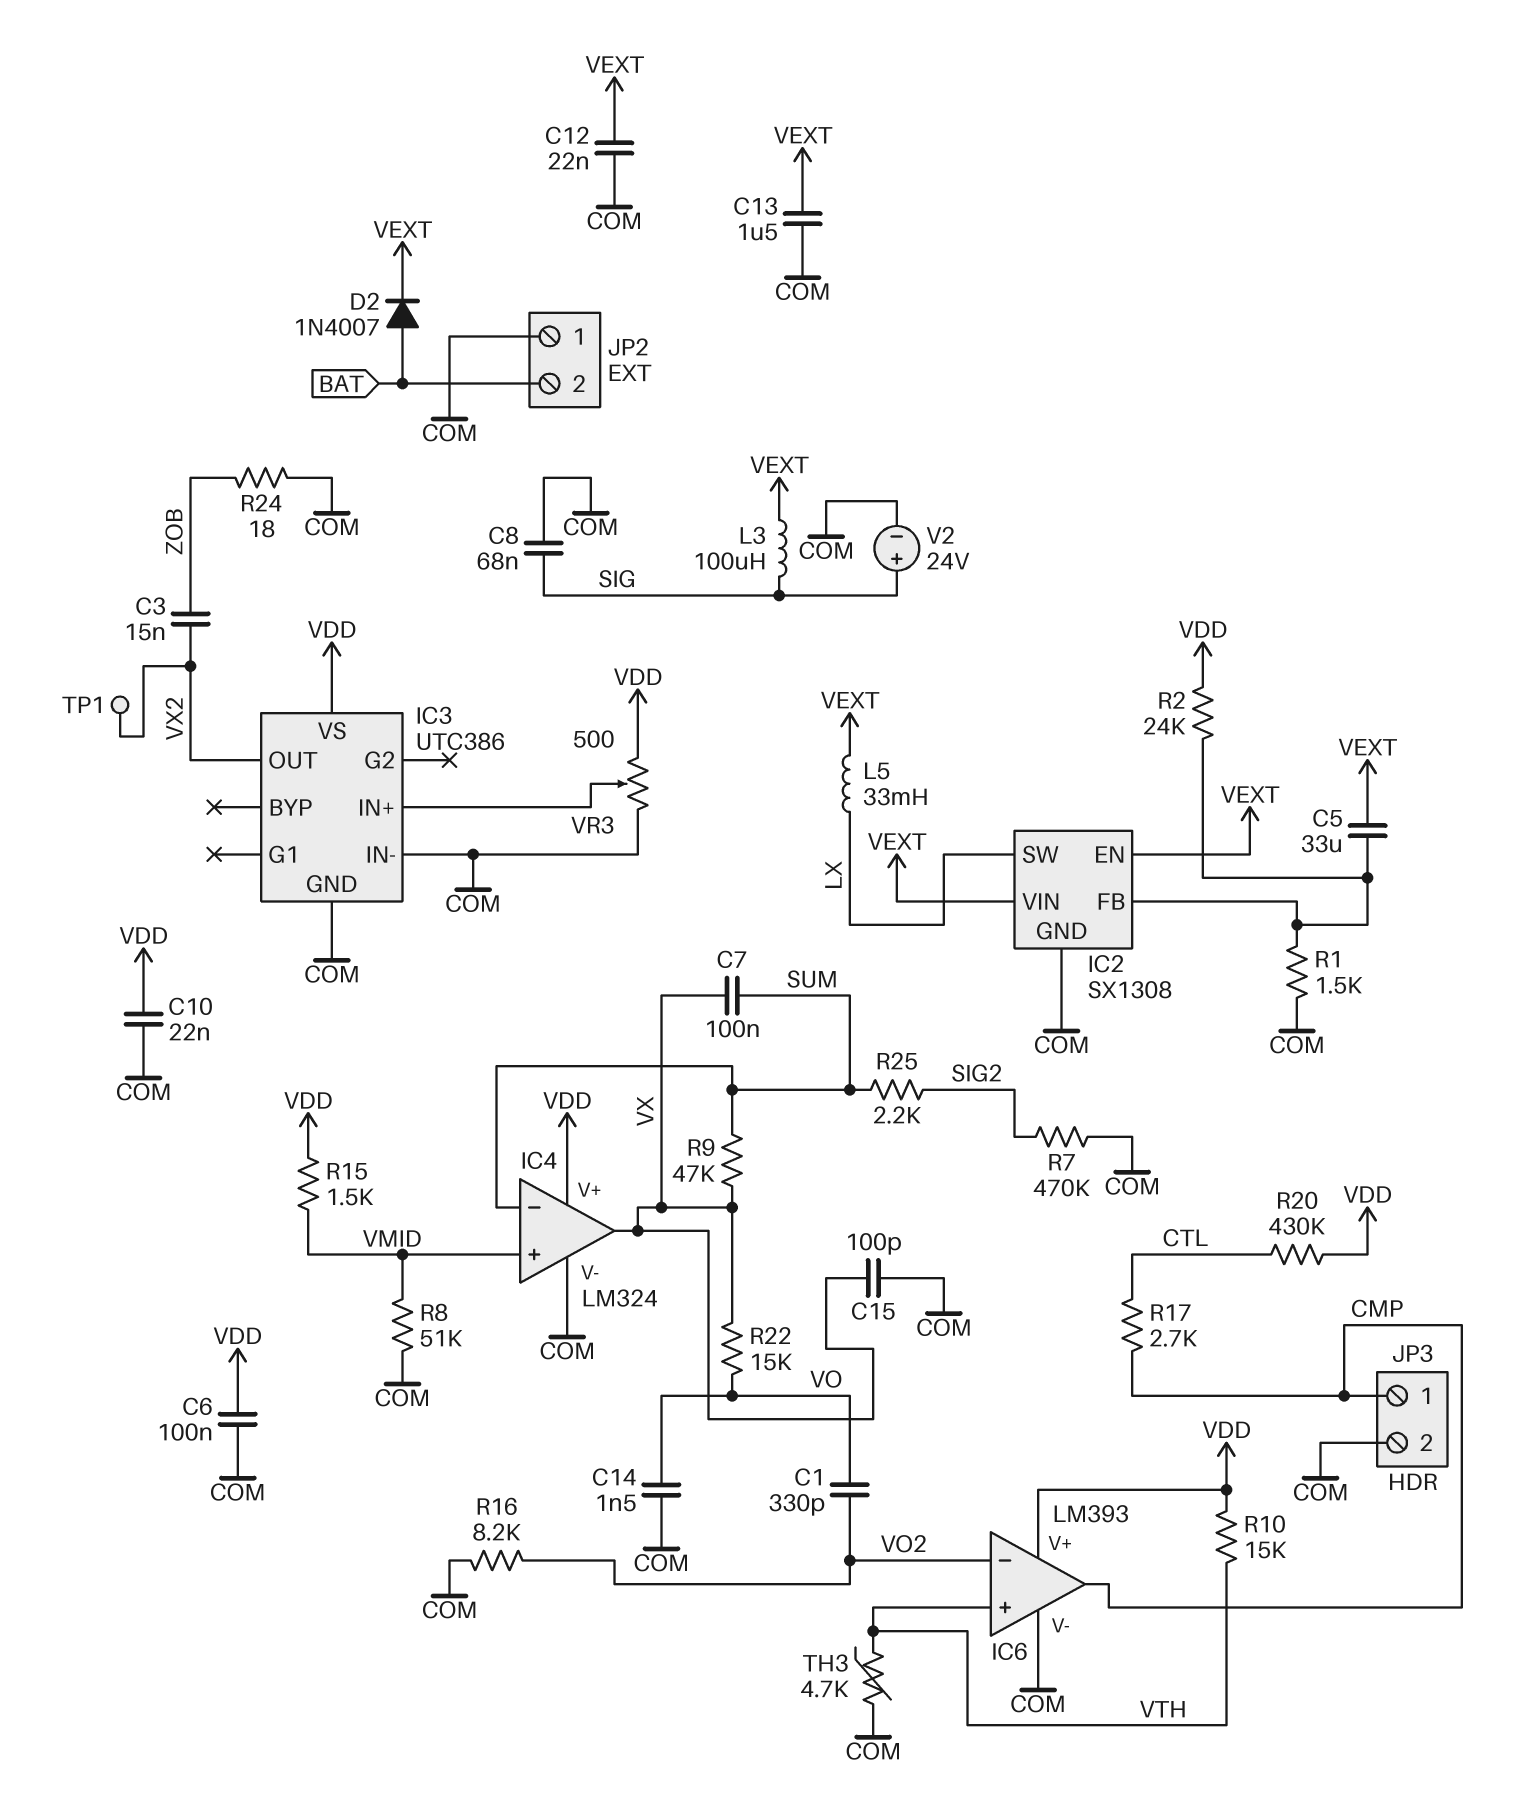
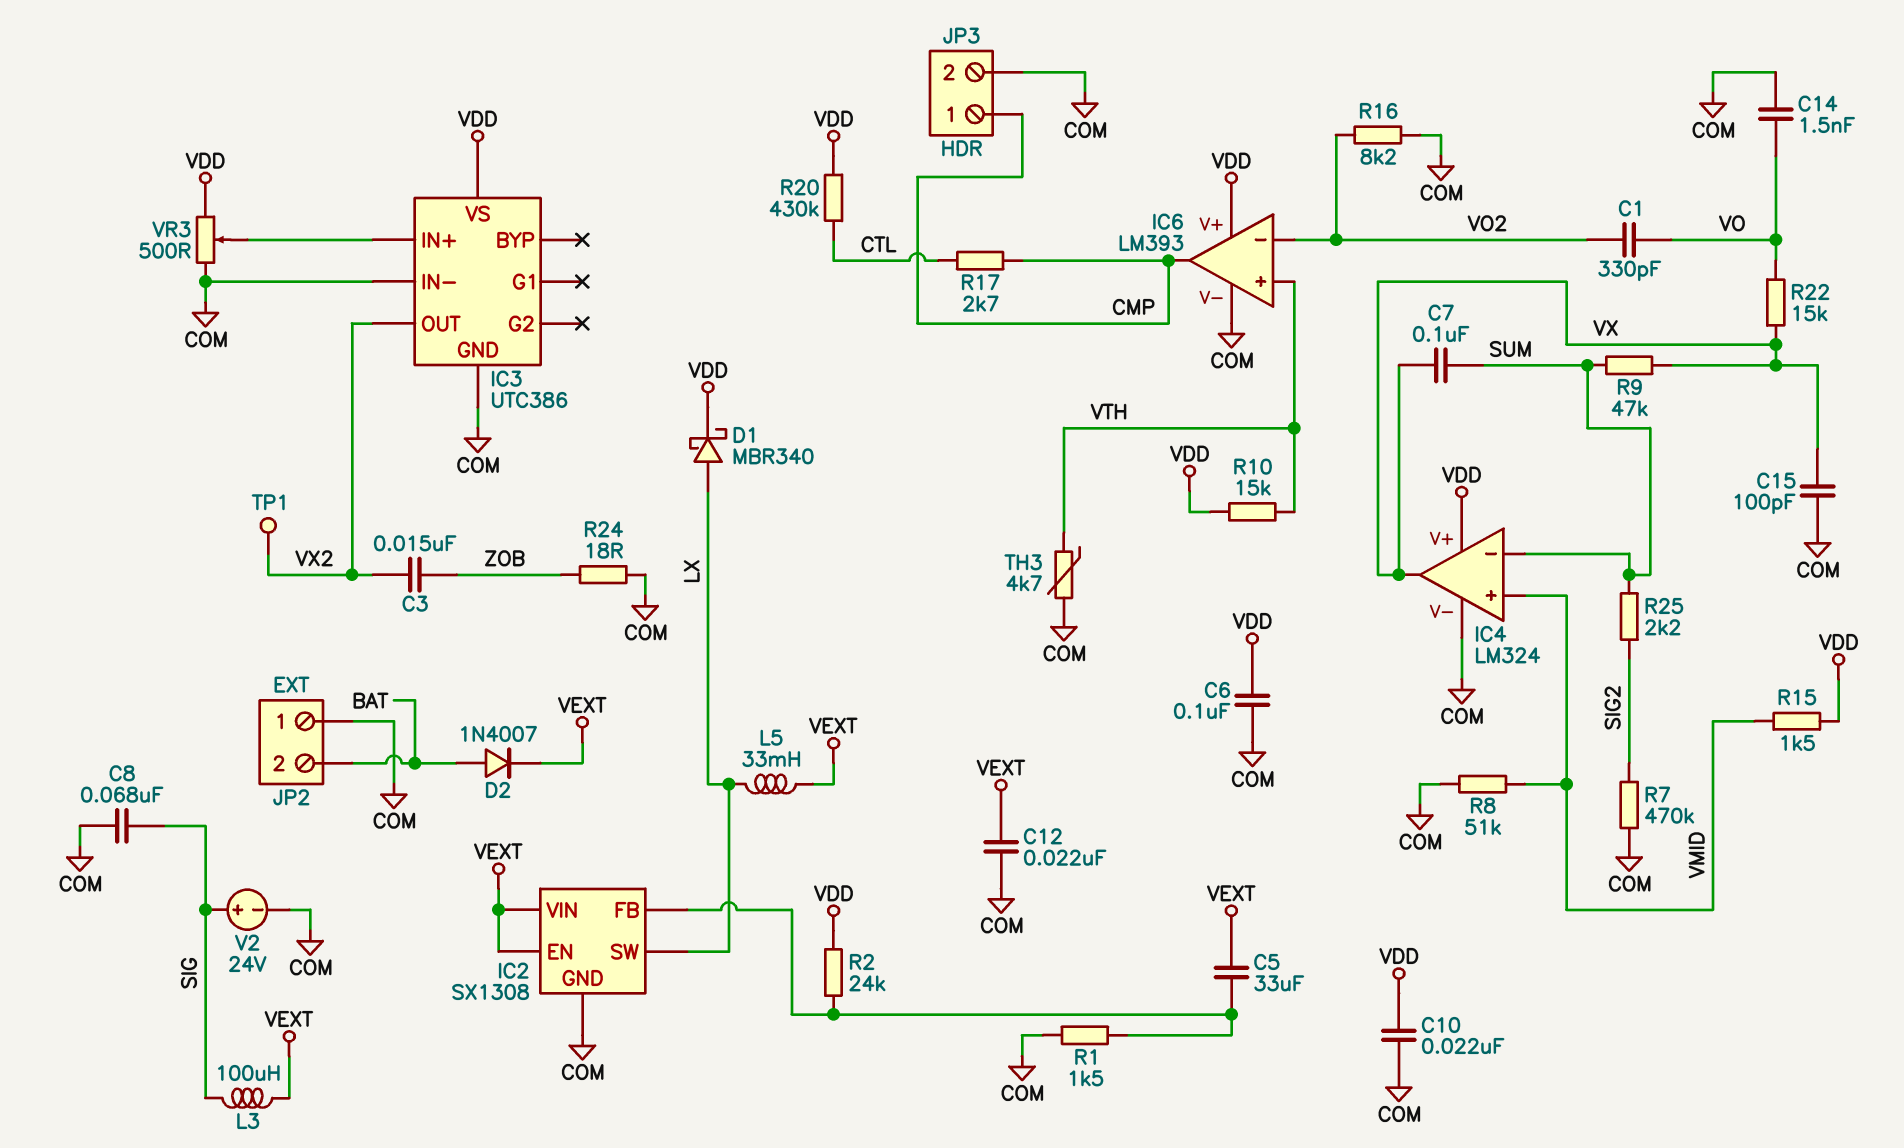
C13: 1.5uF (COM, VEXT) -> none
D1: none -> schottky MBR340 (A LX, K VDD)

